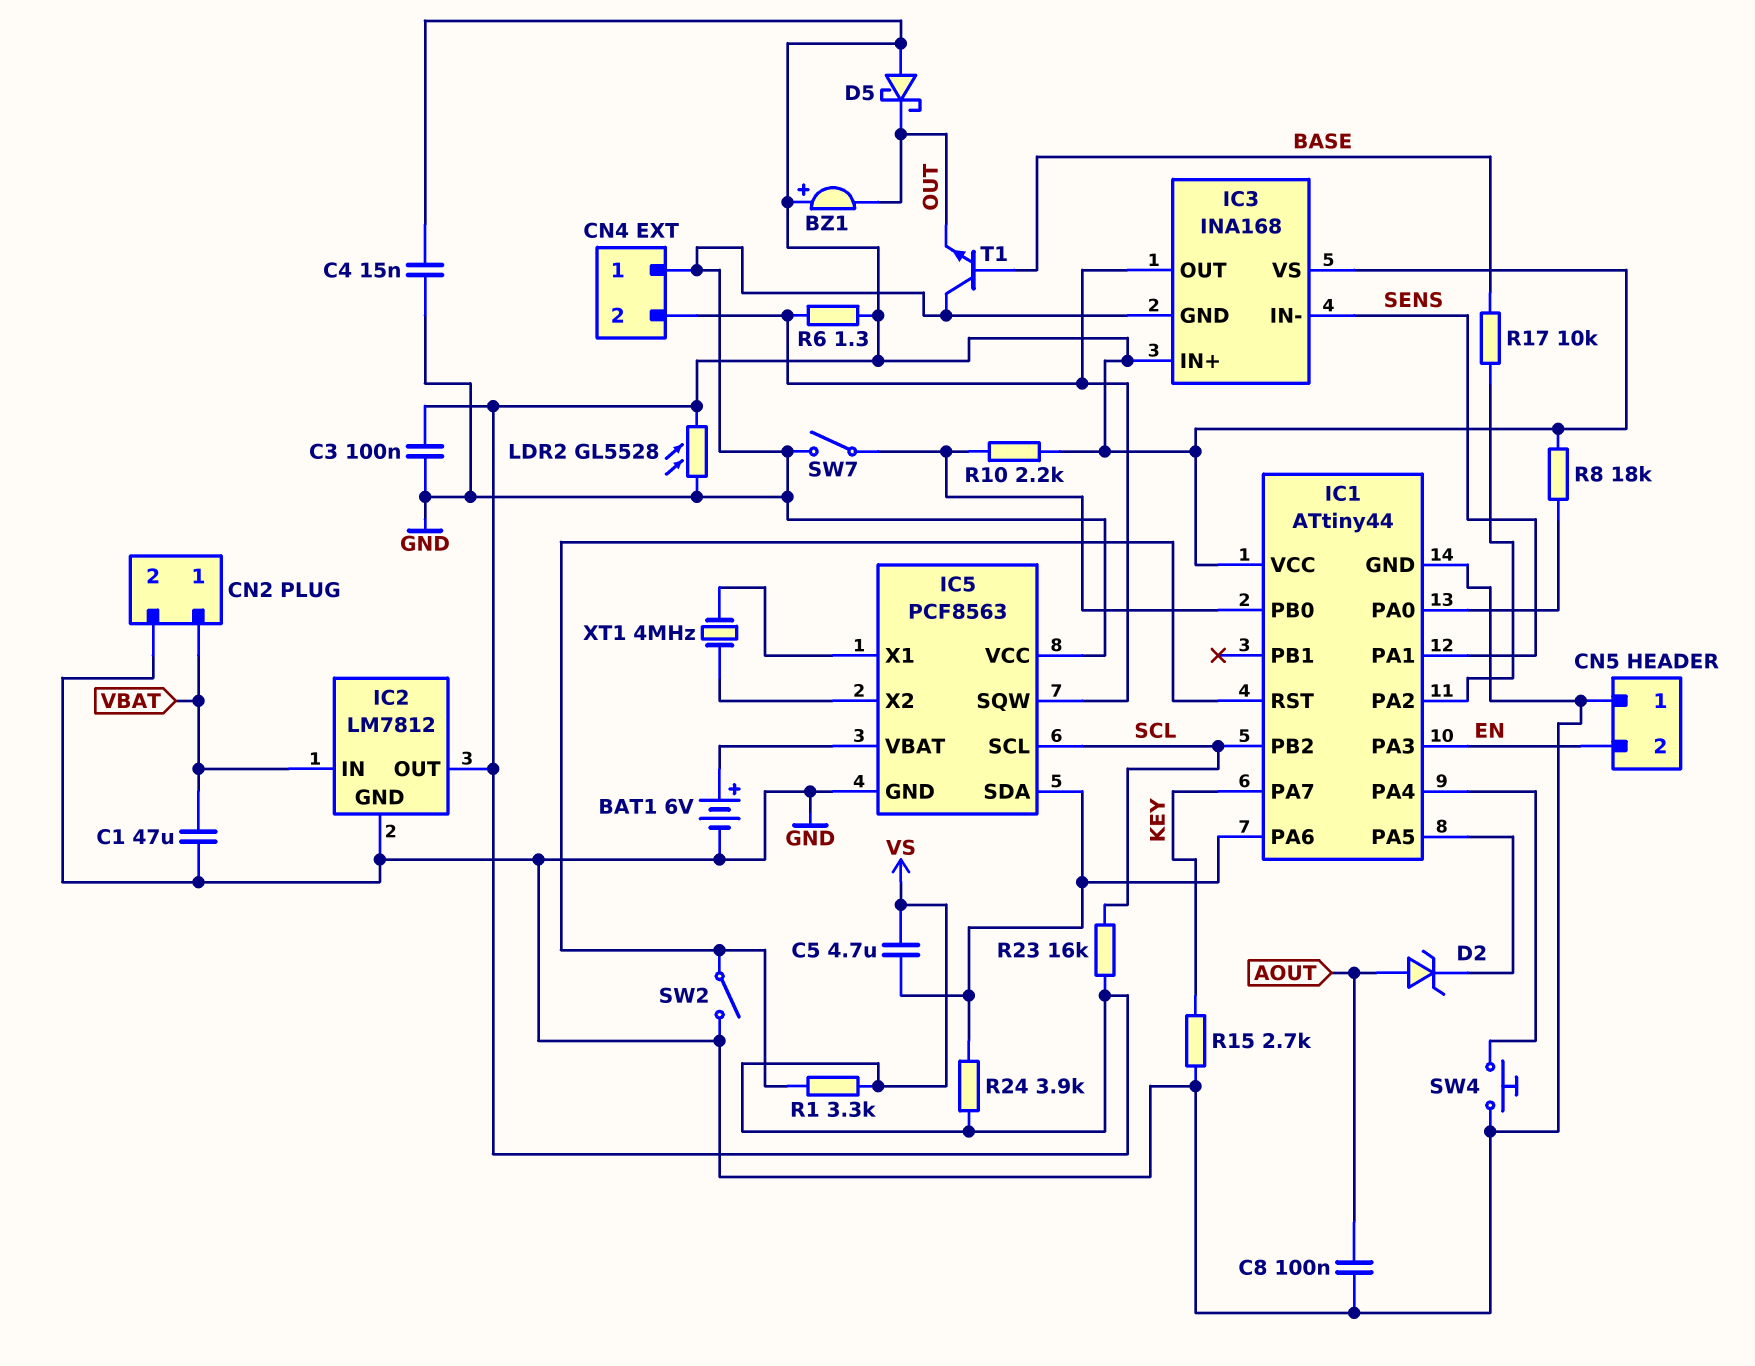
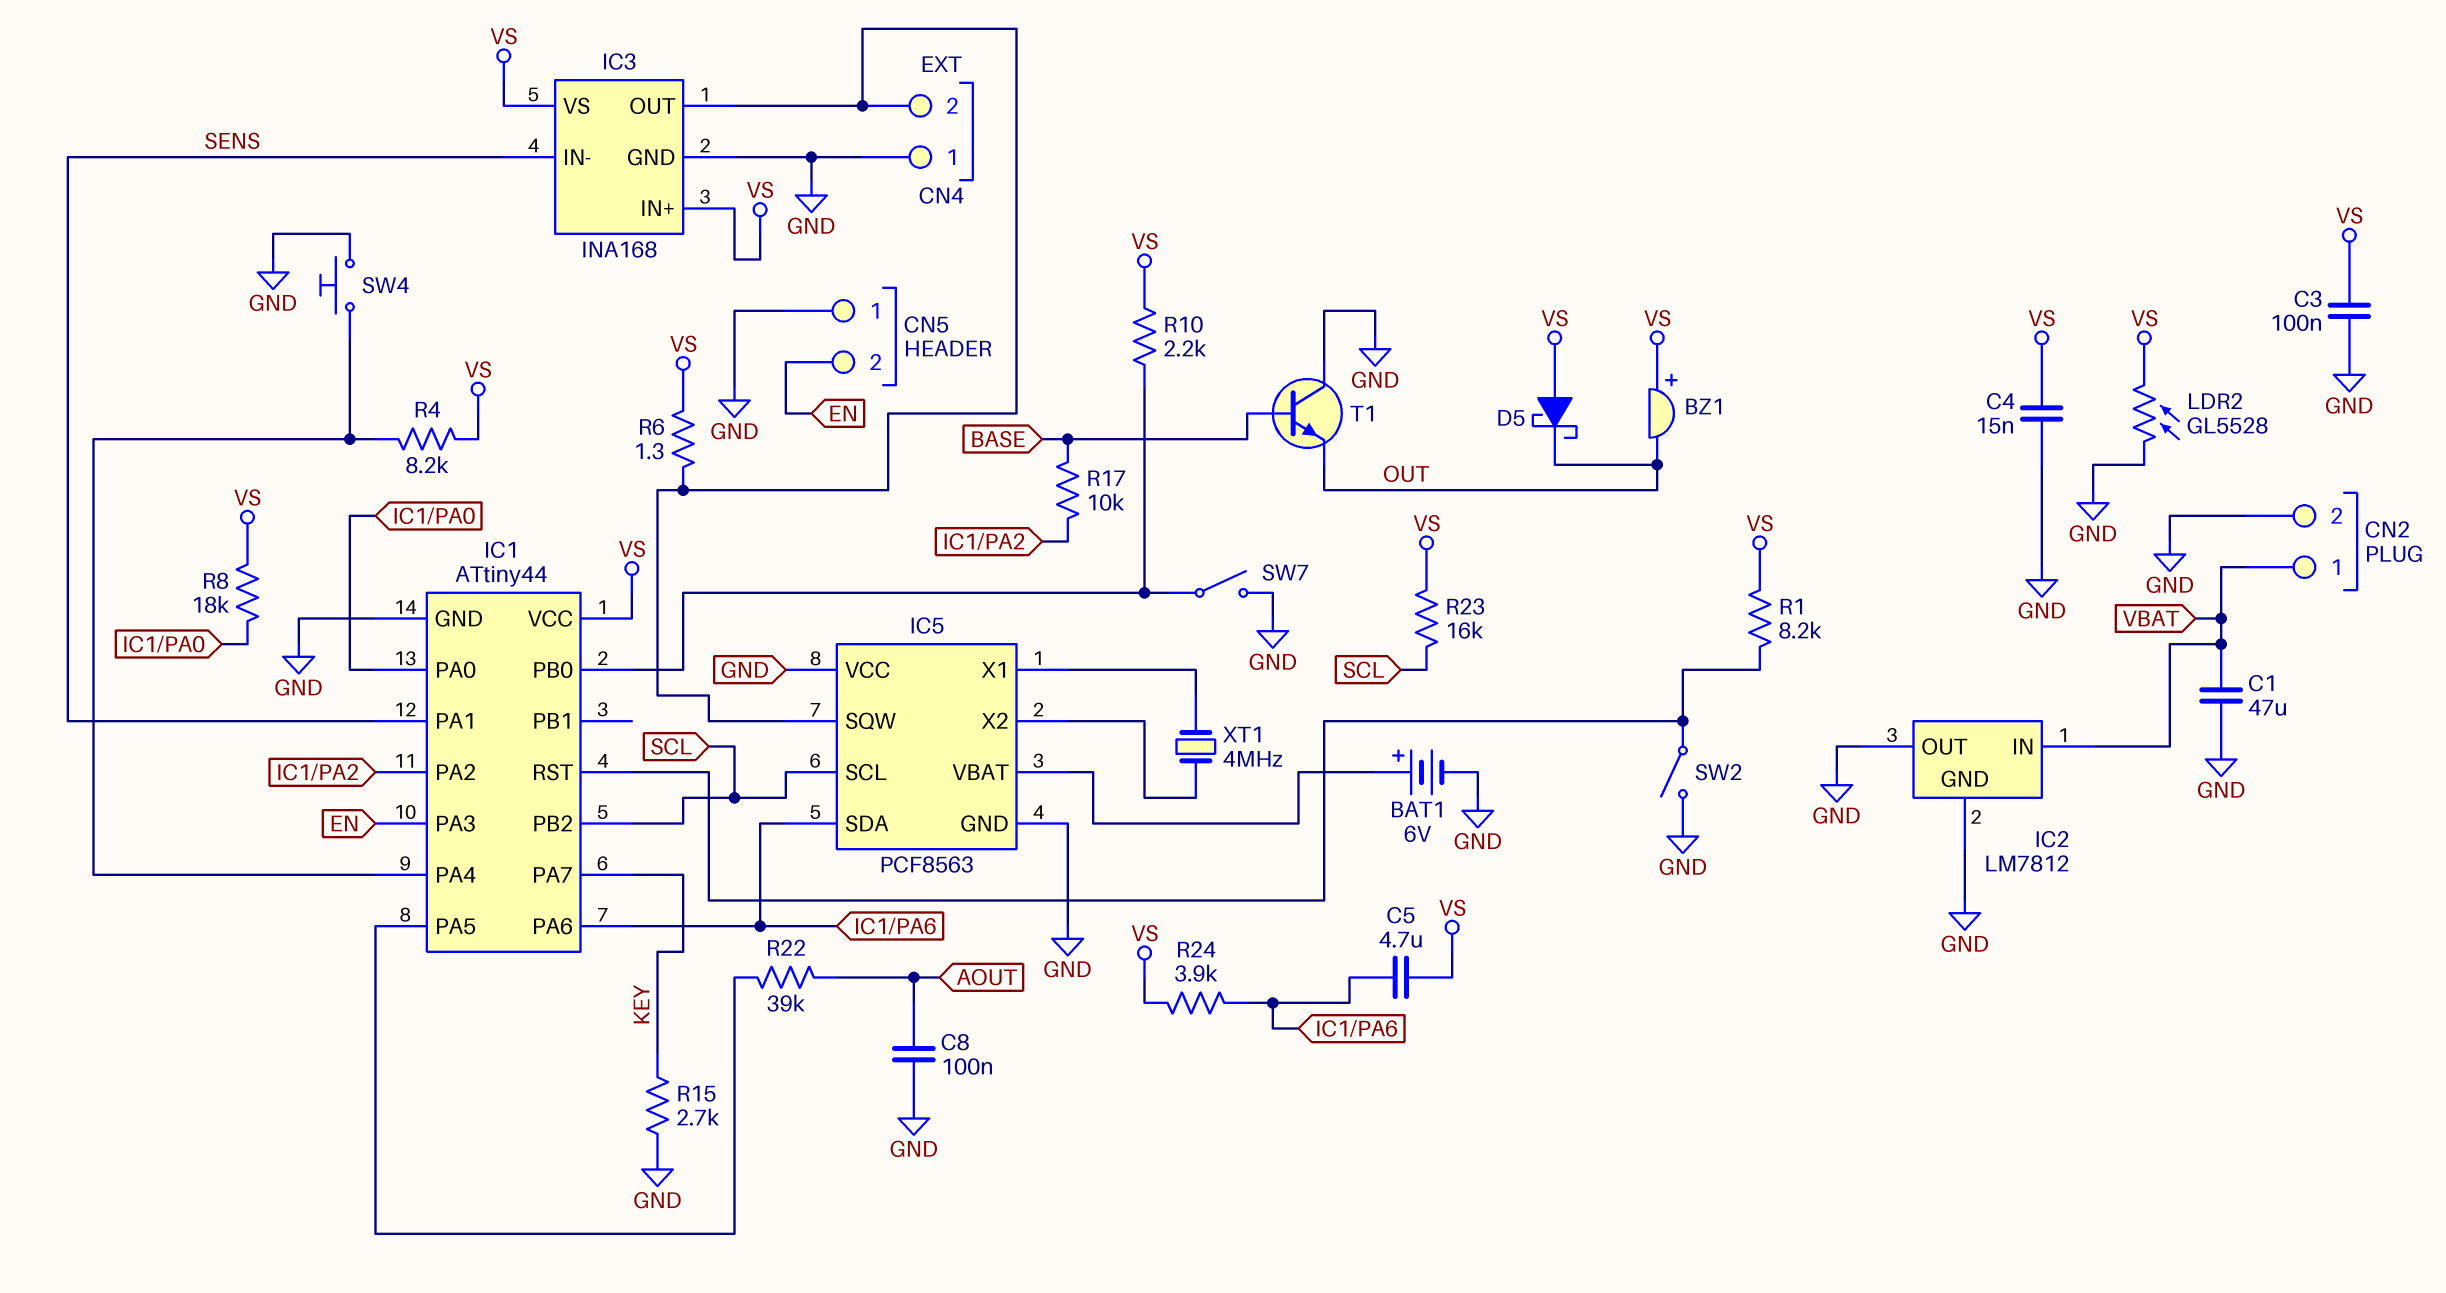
D2: zener (A AOUT, K IC1/PA5) -> none
IC2 pin OUT: VS -> GND
R1: 3.3k (IC1/RST, VS) -> 8.2k (IC1/RST, VS)
R4: none -> 8.2k (IC1/PA4, VS)
R22: none -> 39k (AOUT, IC1/PA5)

